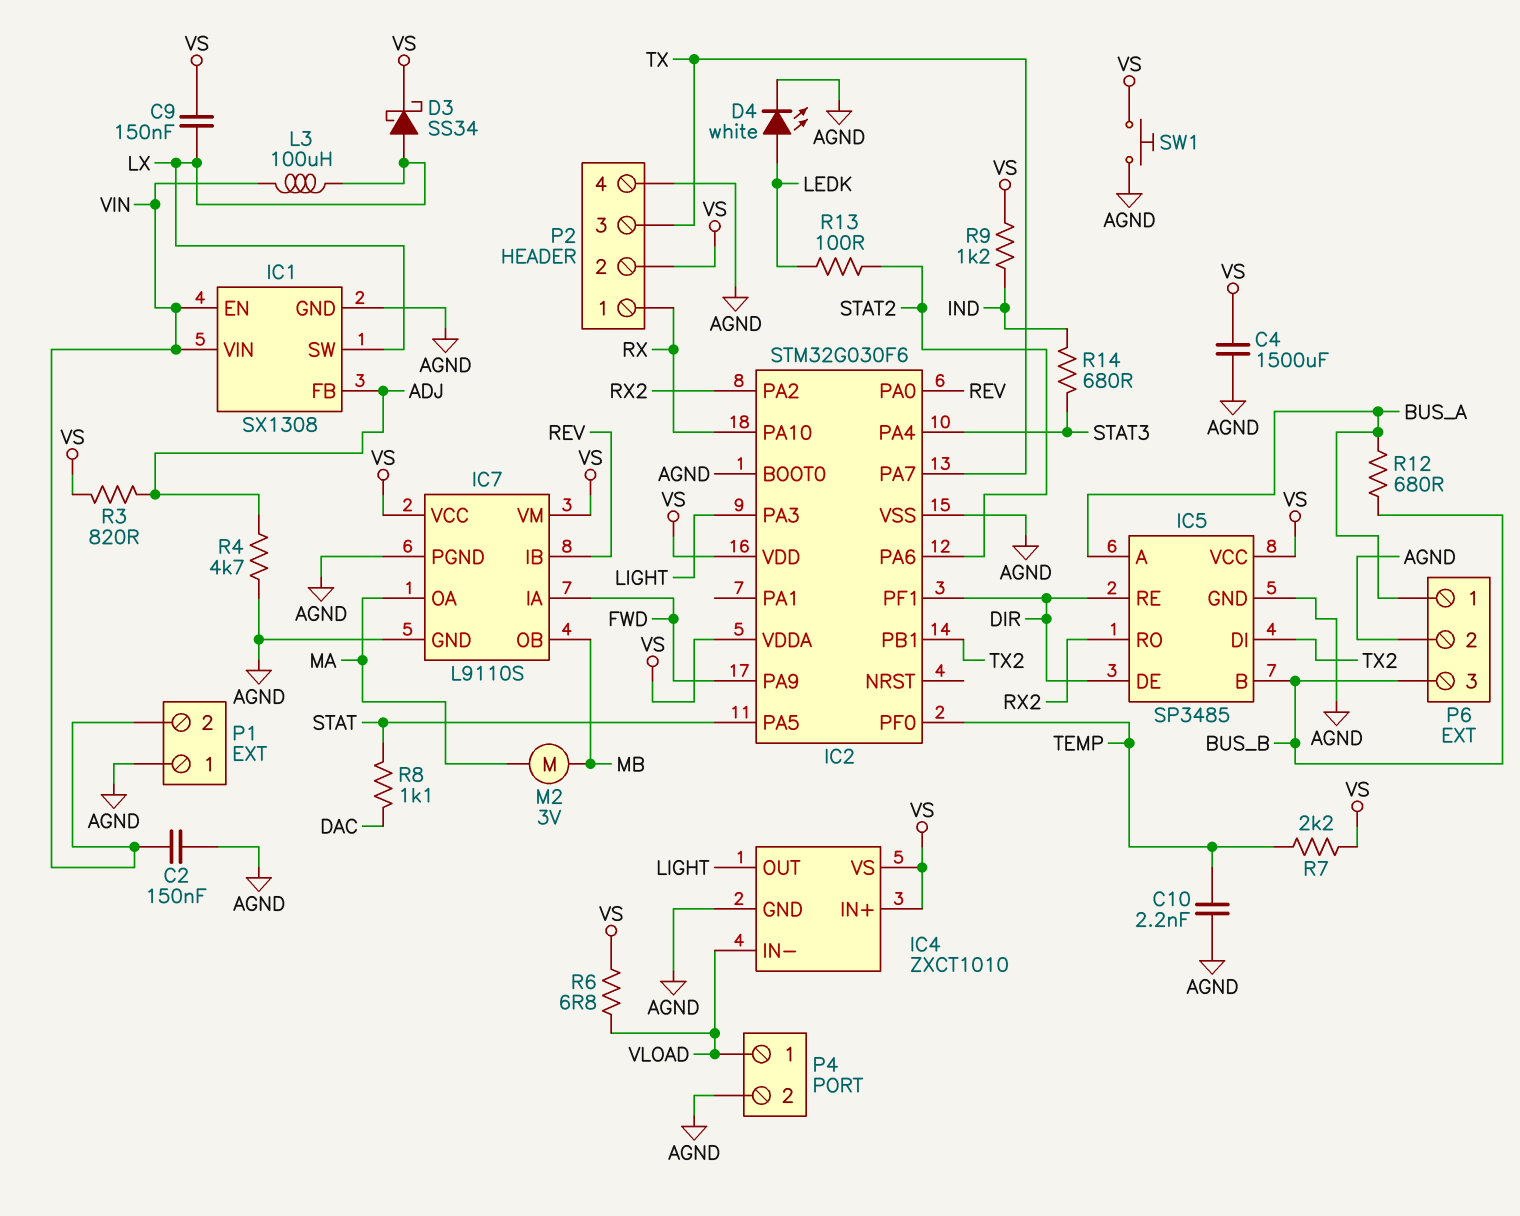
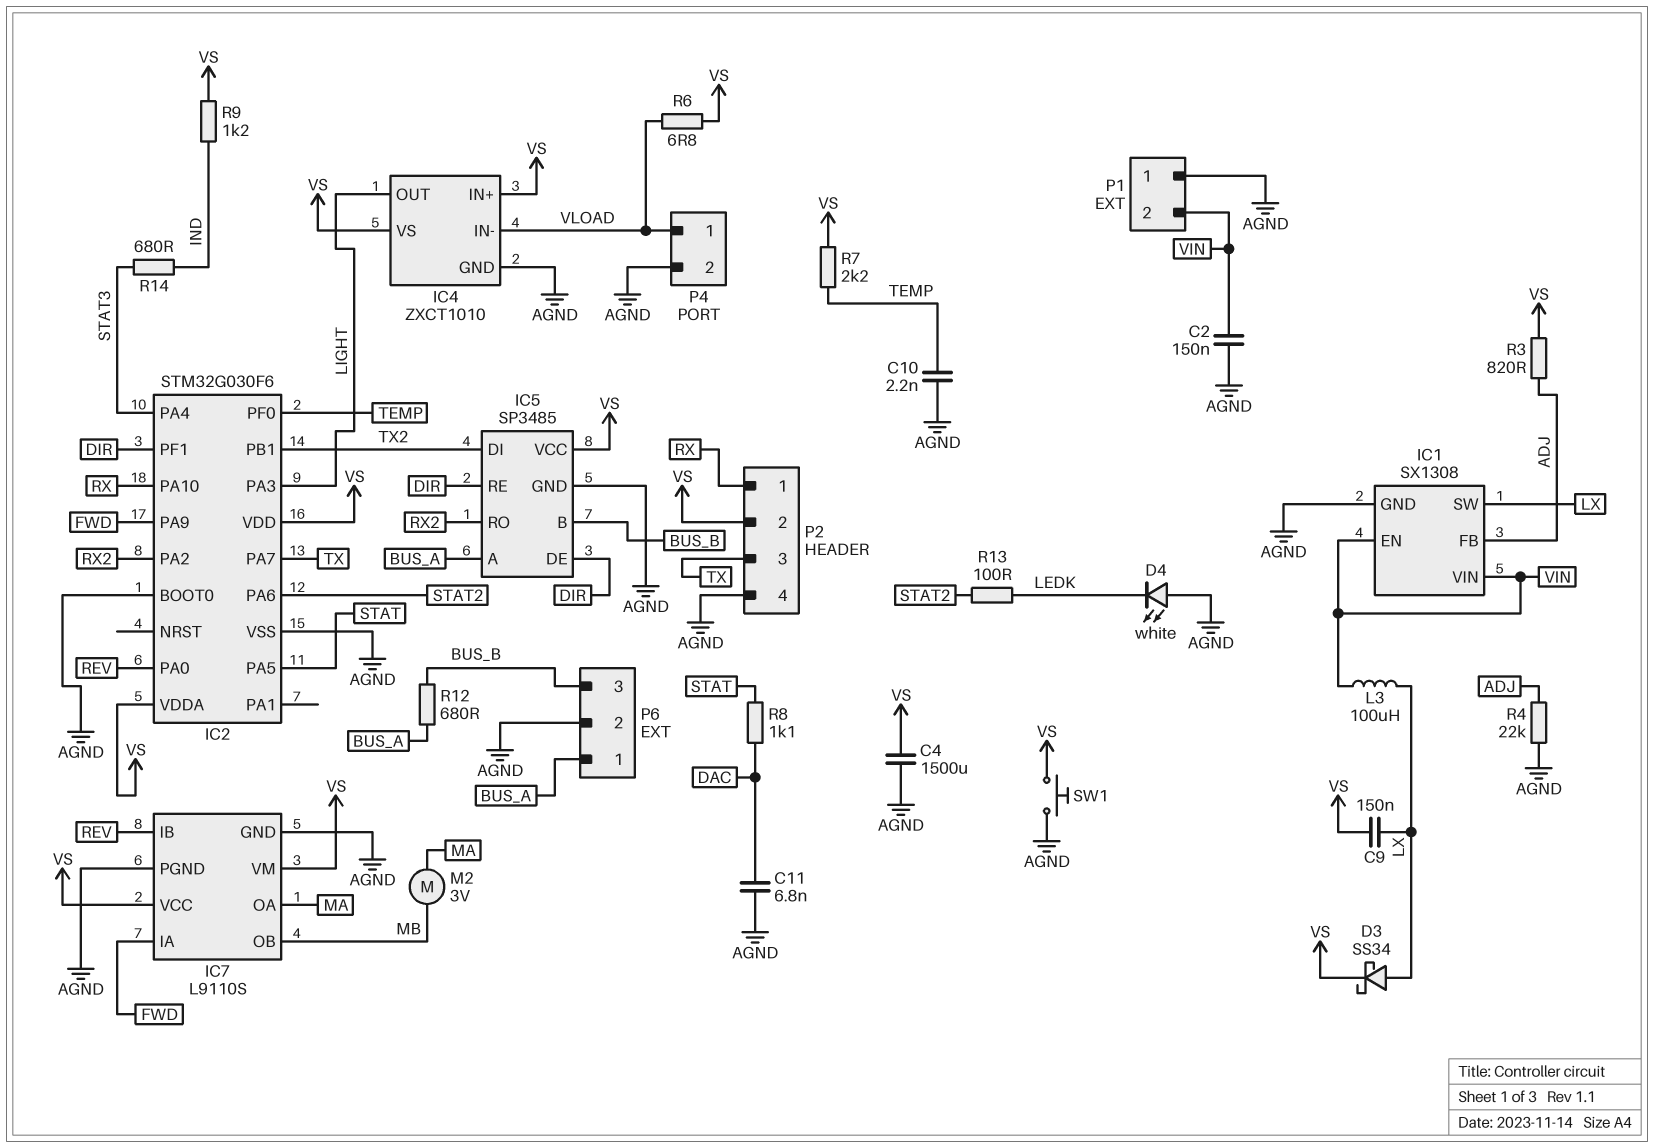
C11: none -> 6.8nF (AGND, DAC)
D4: LED white (A LEDK, K AGND) -> LED white (A AGND, K LEDK)
R4: 4.7k (ADJ, AGND) -> 22k (ADJ, AGND)

